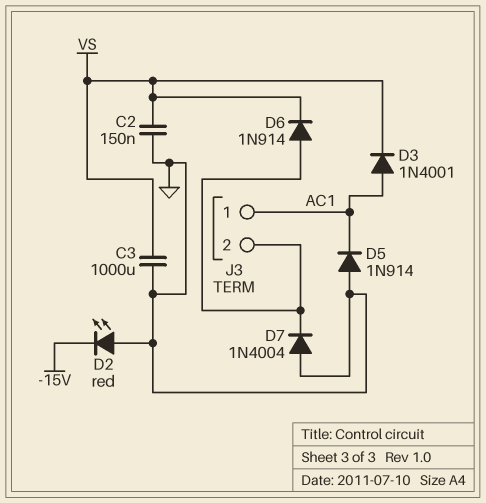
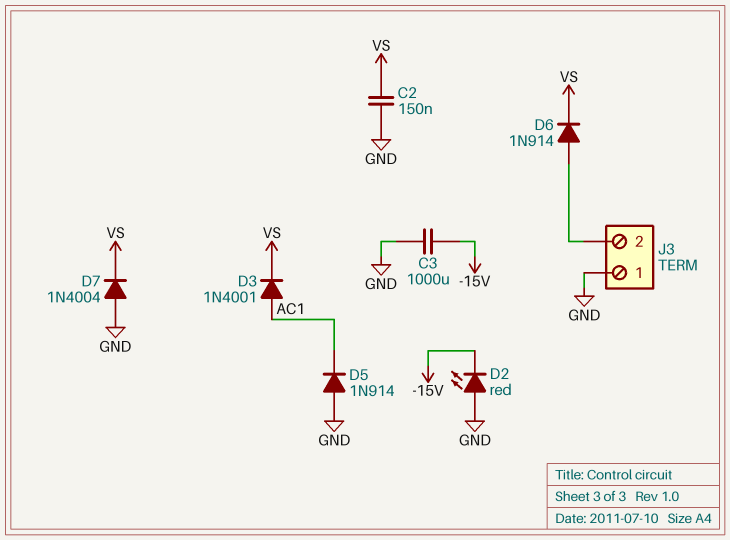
C3: 1000uF (GND, VS) -> 1000uF (-15V, GND)
D7: diode 1N4004 (A GND, K J3/2) -> diode 1N4004 (A GND, K VS)
J3 pin 1: AC1 -> GND

